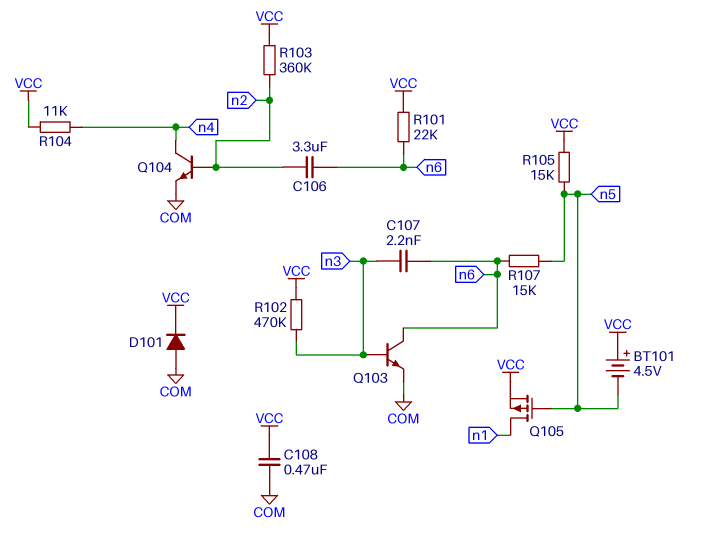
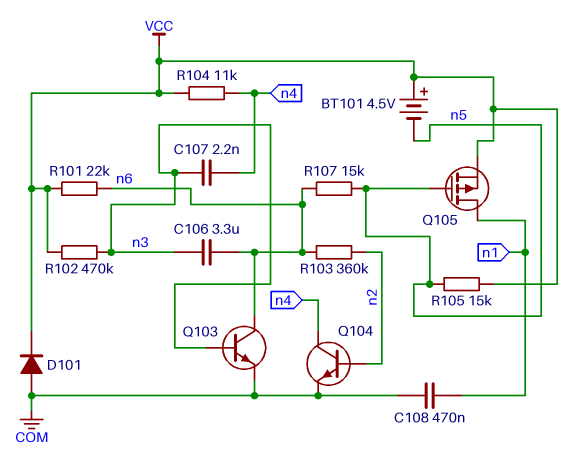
C106: 3.3uF (n2, n6) -> 3.3uF (n3, n6)
C107: 2.2nF (n3, n6) -> 2.2nF (n3, n4)
C108: 470nF (COM, VCC) -> 470nF (COM, n1)
R103: 360k (VCC, n2) -> 360k (n2, n6)

